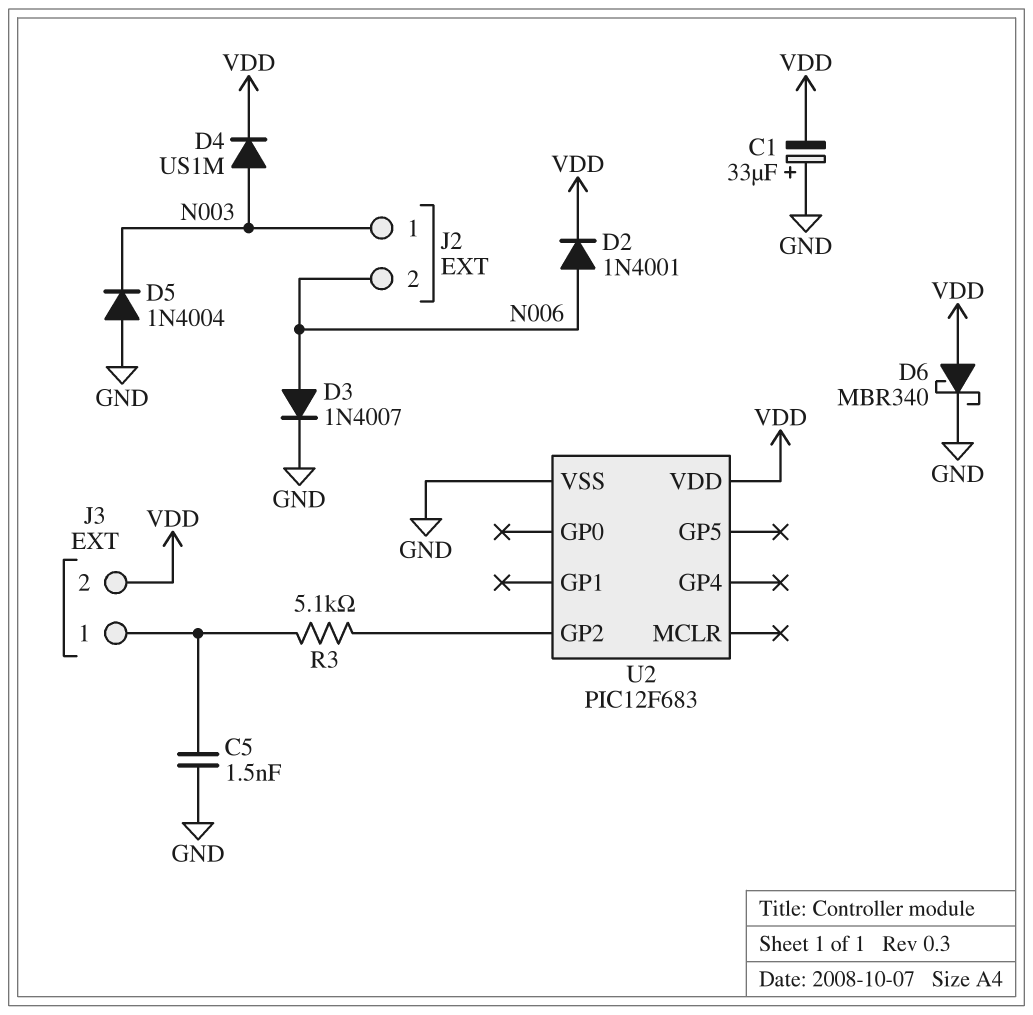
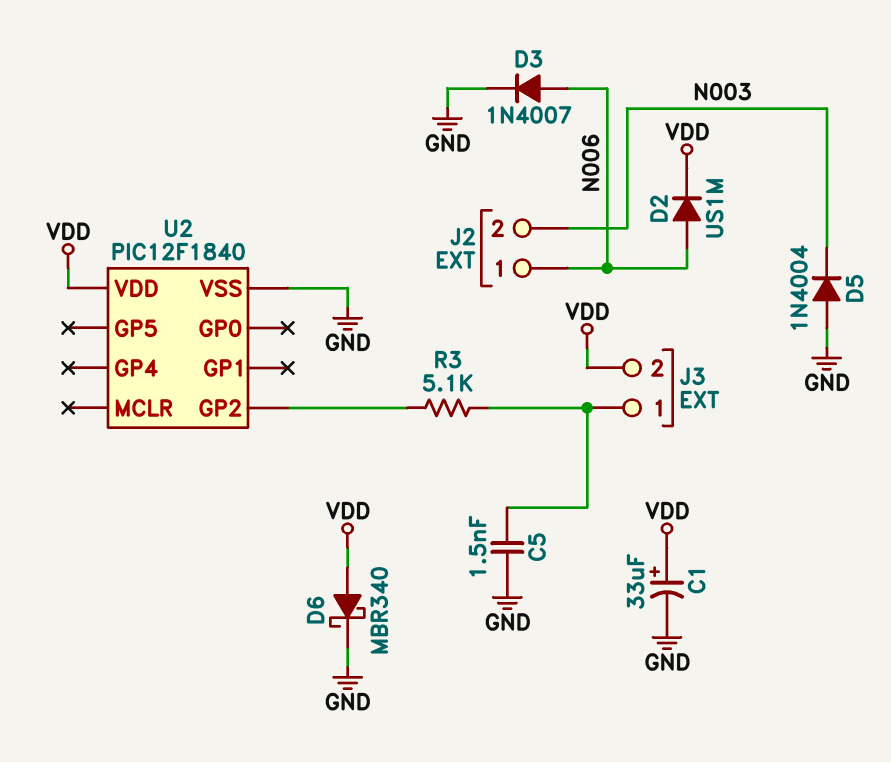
C1: 33uF (plus GND, minus VDD) -> 33uF (plus VDD, minus GND)
D2: diode 1N4001 (A N006, K VDD) -> diode US1M (A N006, K VDD)
D4: diode US1M (A N003, K VDD) -> none
J2 pin 1: N003 -> N006
J2 pin 2: N006 -> N003
U2: PIC12F683 -> PIC12F1840

